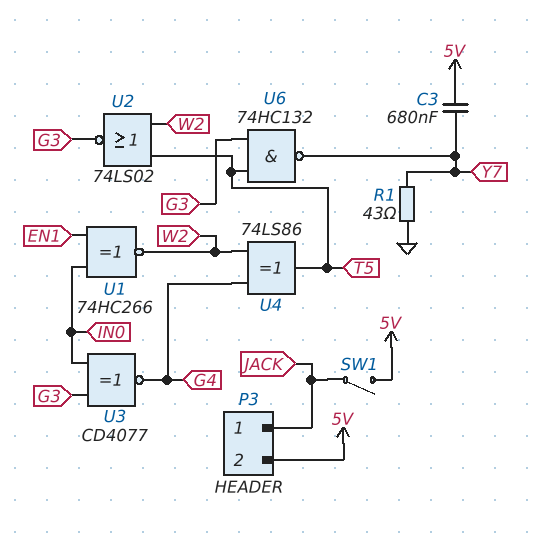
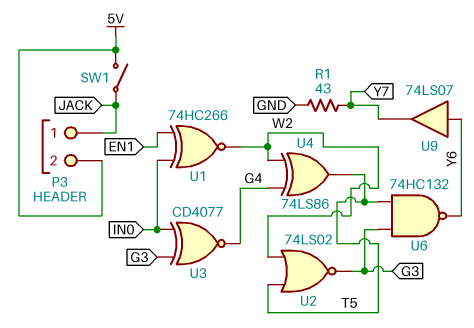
C3: 680nF (5V, Y7) -> none
U6: NAND 74HC132 (in G3, in T5, out Y7) -> NAND 74HC132 (in G3, in T5, out Y6)
U9: none -> buffer 74LS07 (in Y6, out Y7)

